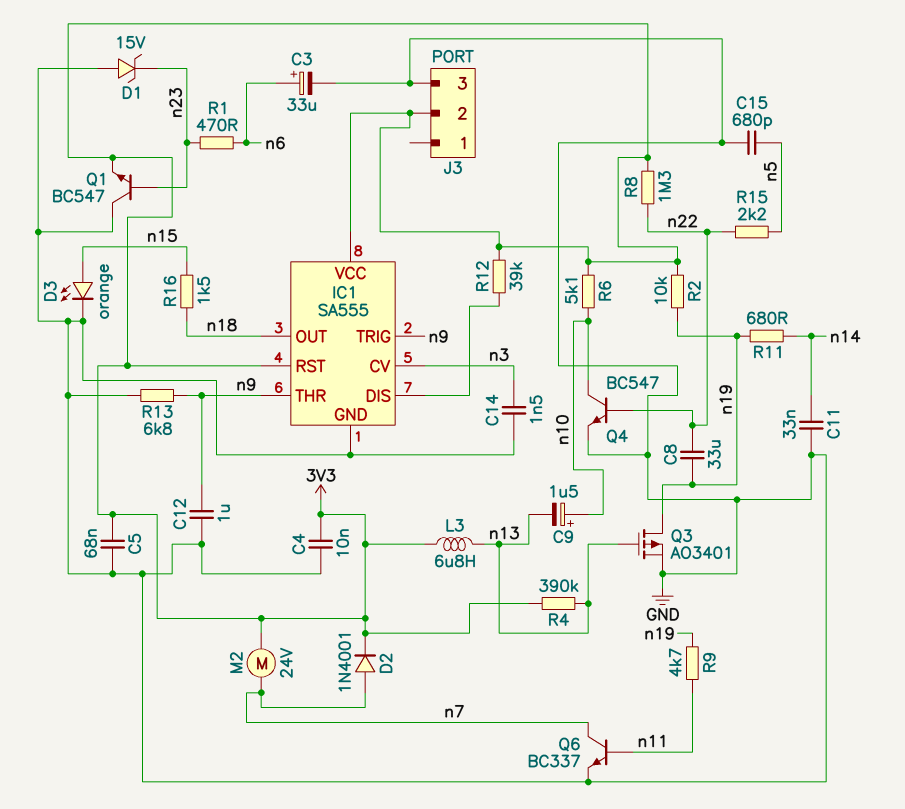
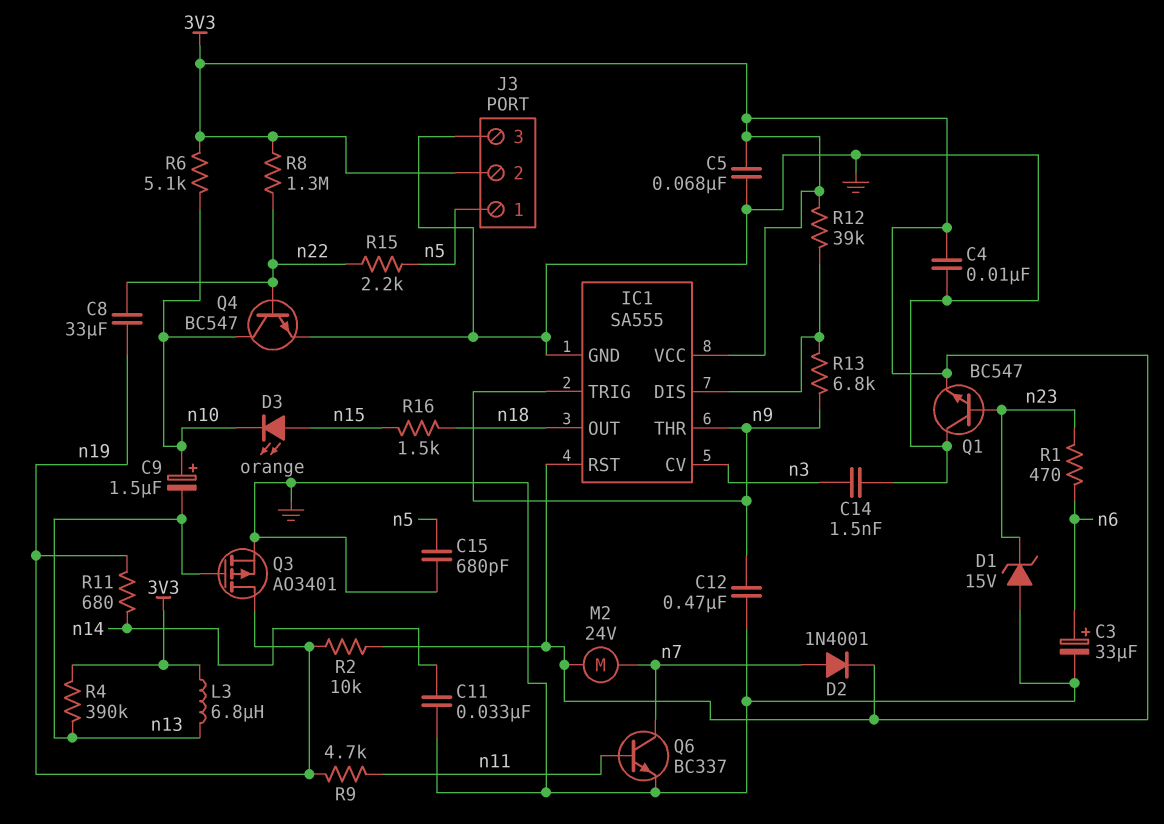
C12: 1uF (GND, n9) -> 470nF (GND, n9)
D3: LED orange (A n15, K GND) -> LED orange (A n15, K n10)
J3 pin 1: none -> n5
R13: 6.8k (GND, n9) -> 6.8k (IC1/DIS, n9)

